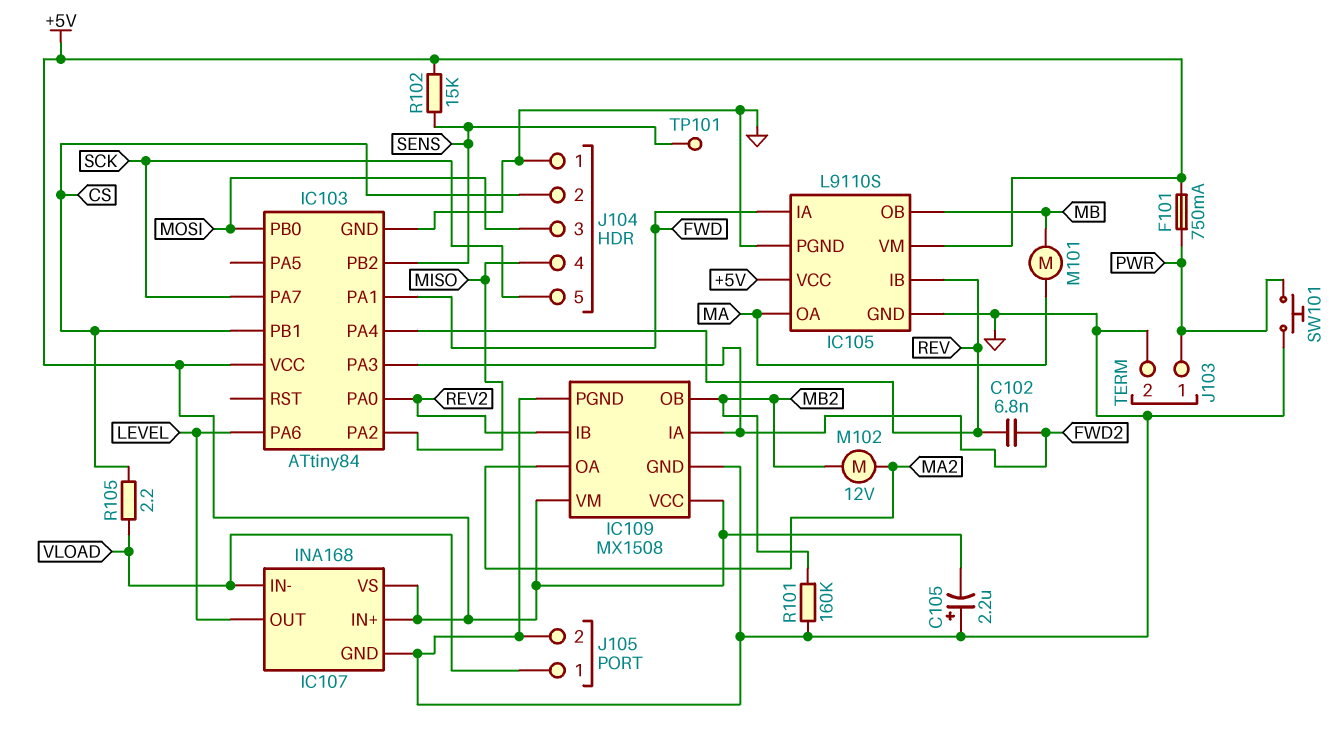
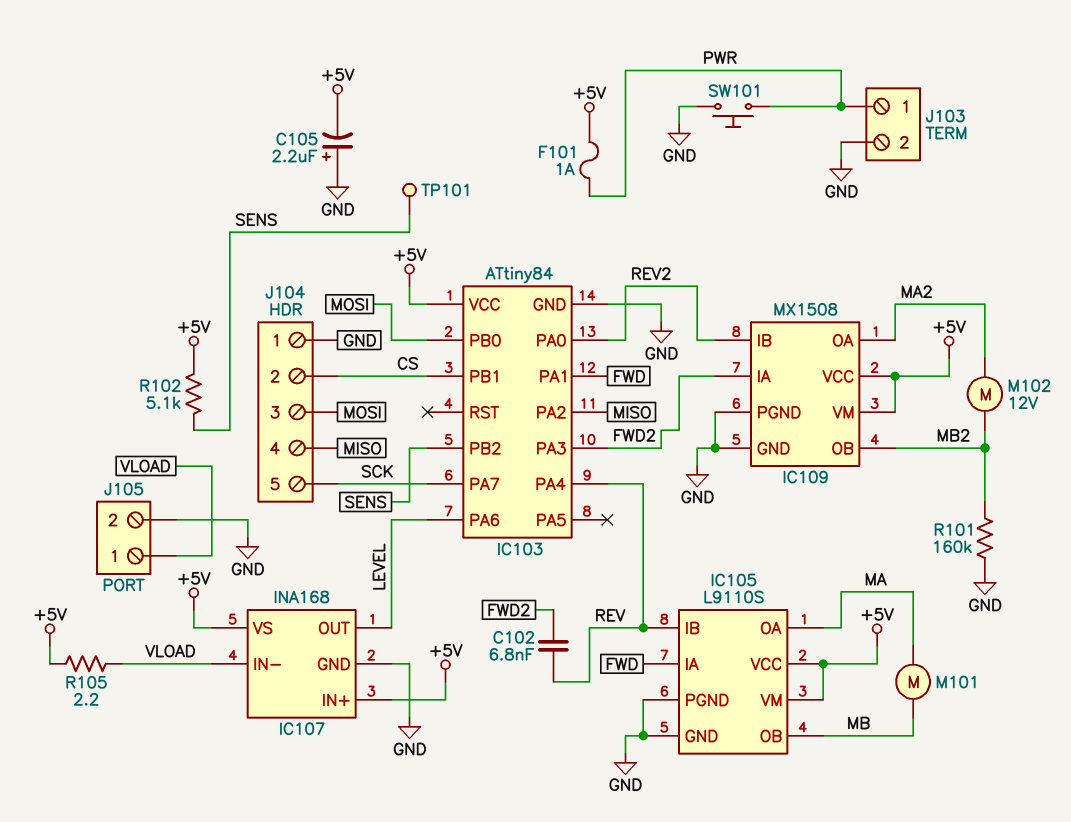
F101: 750mA (+5V, PWR) -> 1A (+5V, PWR)
R102: 15k (+5V, SENS) -> 5.1k (+5V, SENS)
R105: 2.2 (CS, VLOAD) -> 2.2 (+5V, VLOAD)

